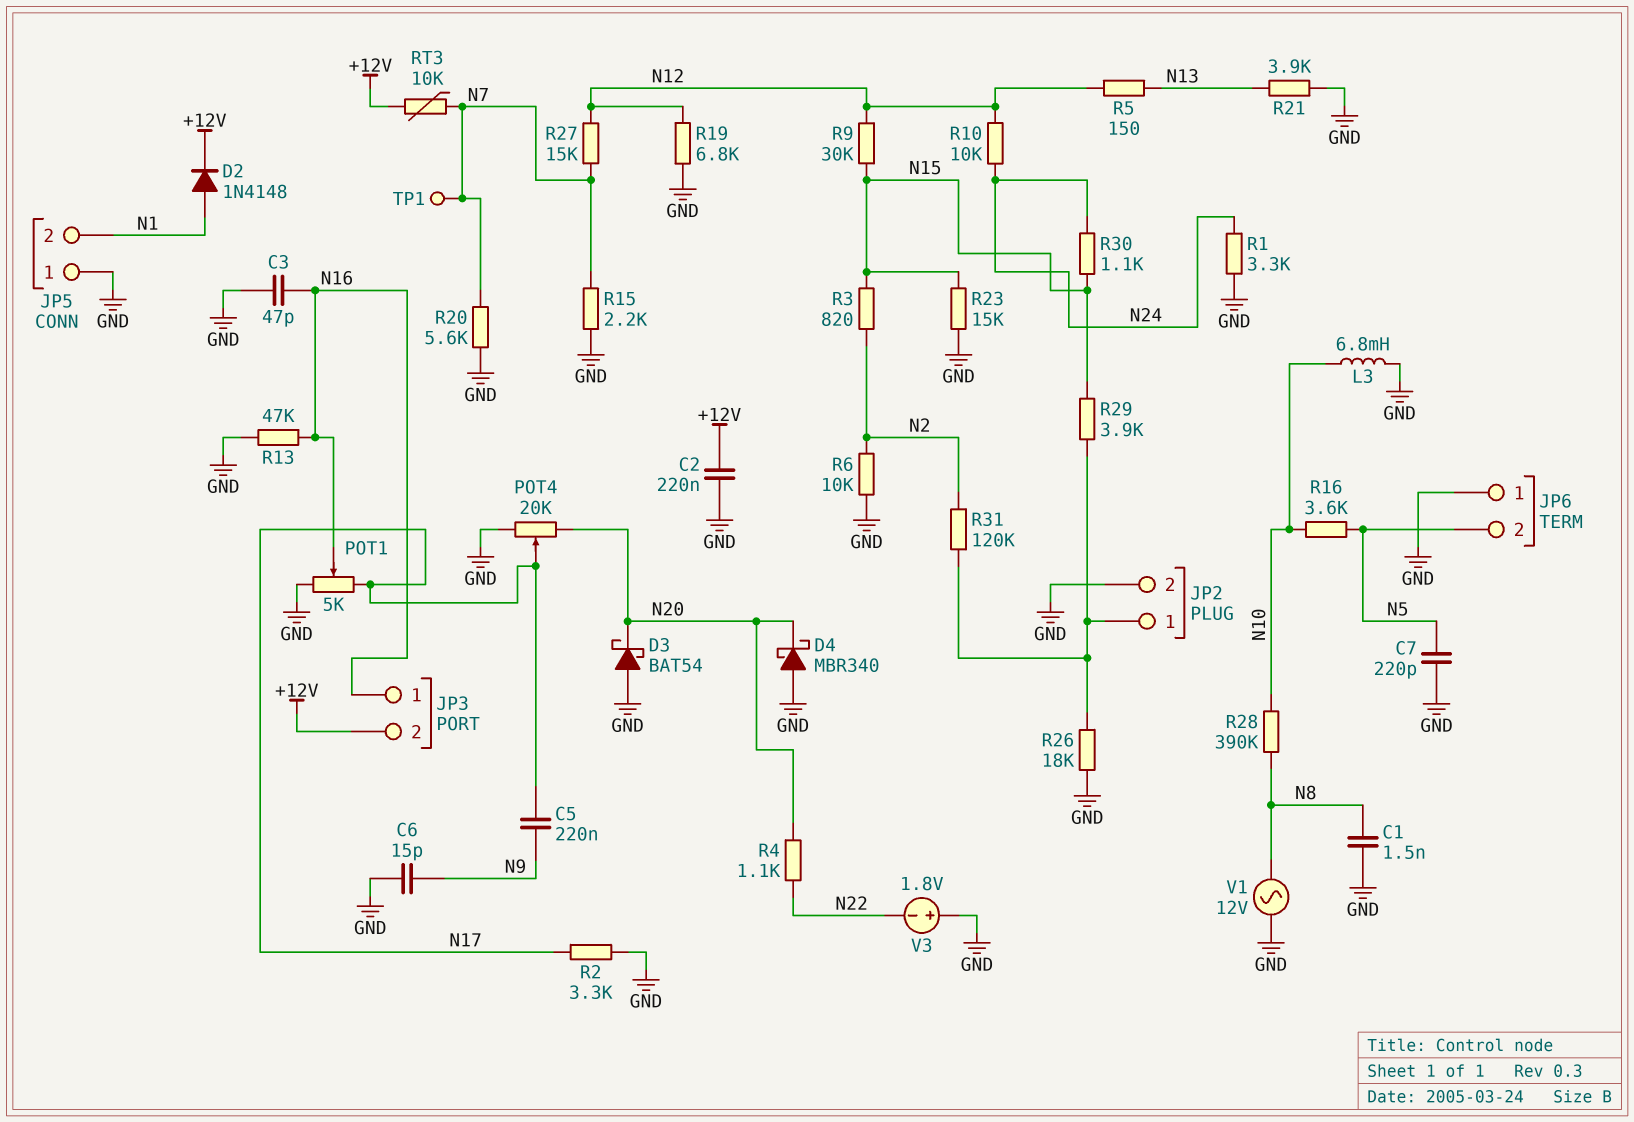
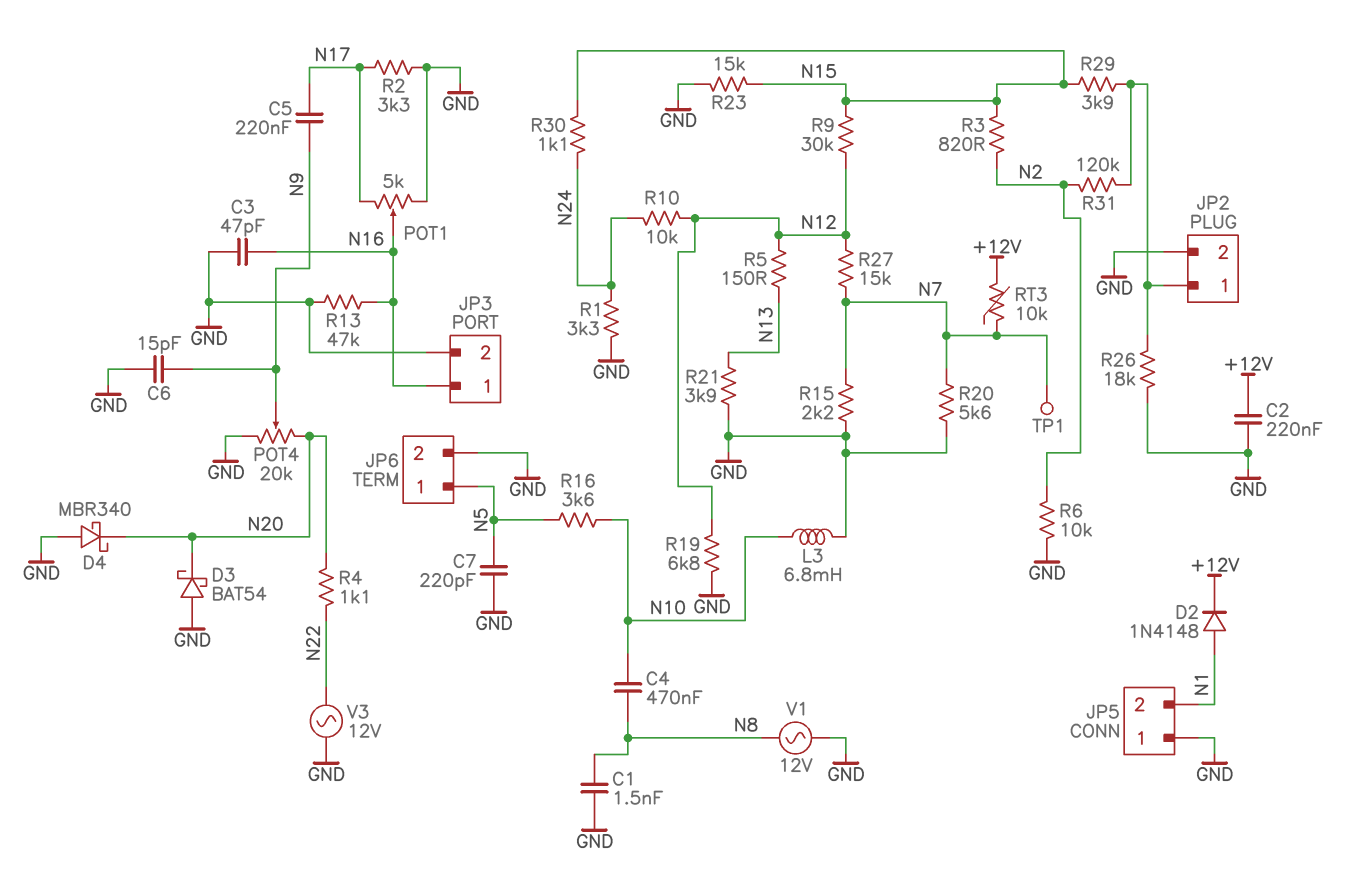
C4: none -> 470nF (N8, N10)
JP3 pin 2: +12V -> GND
JP6 pin 1: GND -> N5
JP6 pin 2: N5 -> GND
POT4: 20k (GND, N20, wiper N17) -> 20k (GND, N20, wiper N9)
R28: 390k (N8, N10) -> none
V3: 1.8V (plus GND, minus N22) -> AC 12V (GND, N22)

